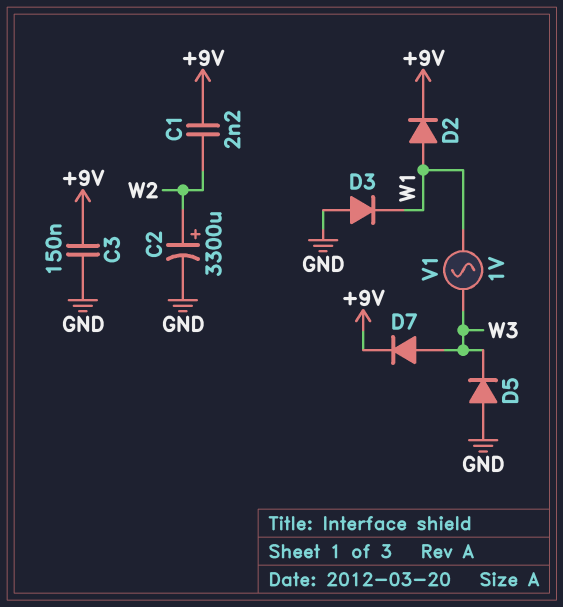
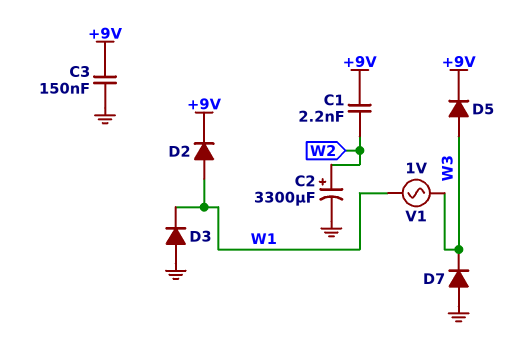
D5: diode (A GND, K W3) -> diode (A W3, K +9V)
D7: diode (A W3, K +9V) -> diode (A GND, K W3)

